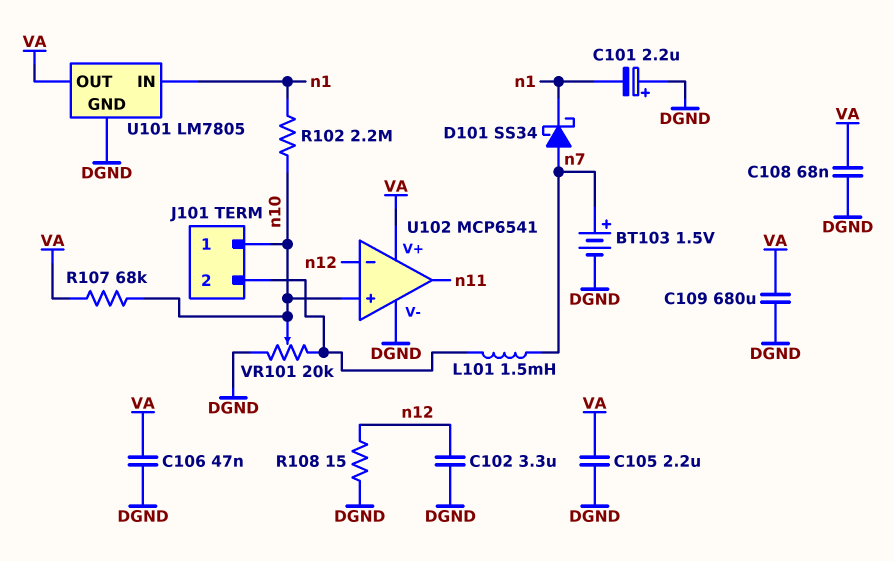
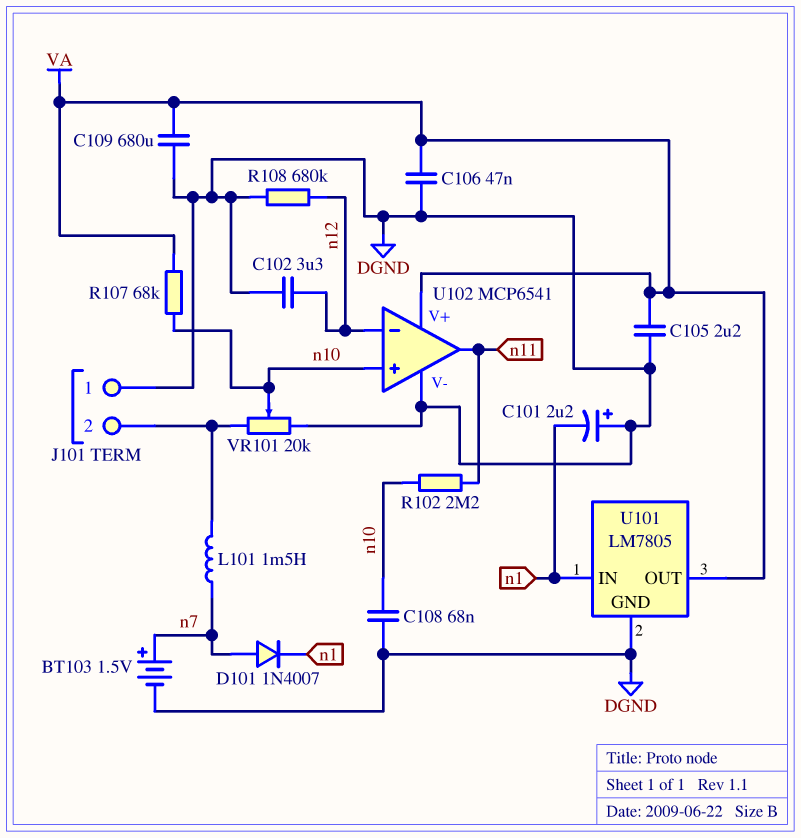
C108: 68nF (DGND, VA) -> 68nF (DGND, n10)
D101: schottky SS34 (A n7, K n1) -> diode 1N4007 (A n7, K n1)
J101 pin 1: n10 -> DGND
R102: 2.2M (n1, n10) -> 2.2M (n10, n11)
R108: 15 (DGND, n12) -> 680k (DGND, n12)

